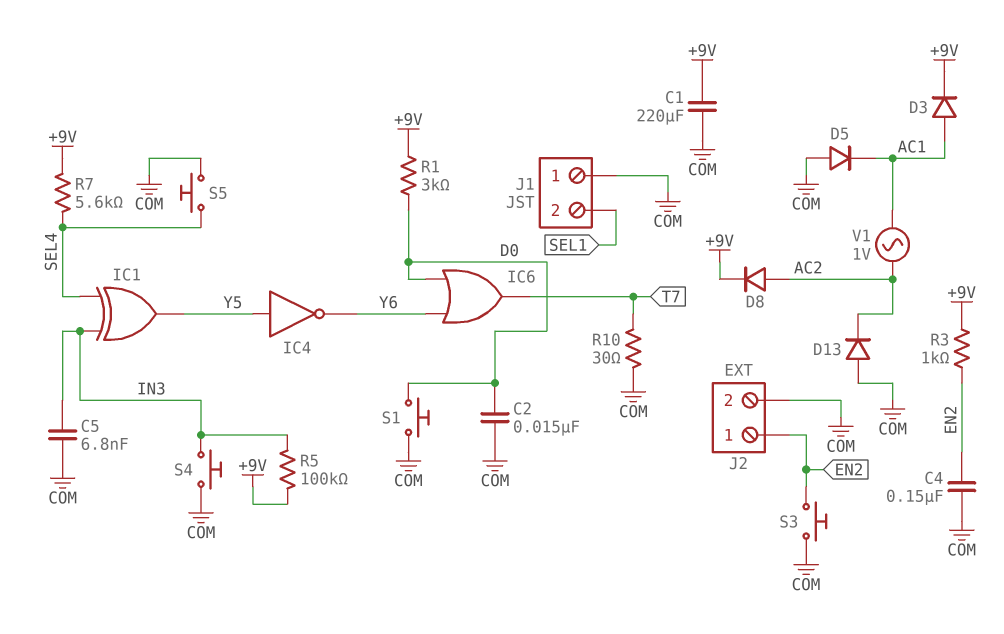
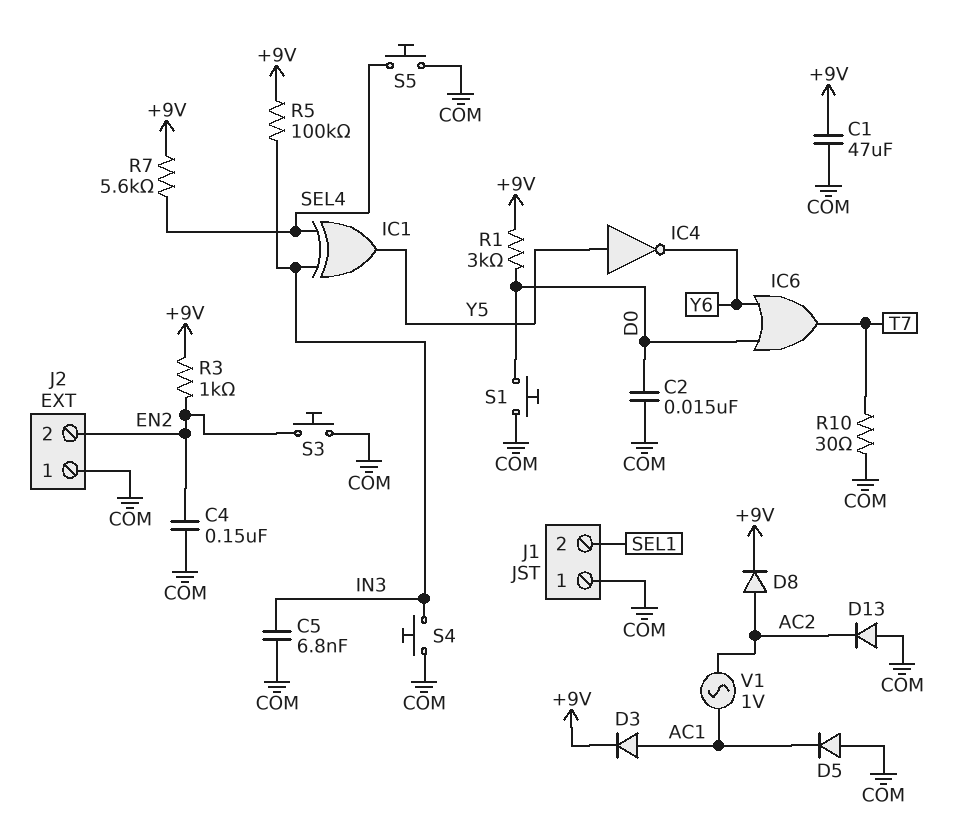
C1: 220uF (+9V, COM) -> 47uF (+9V, COM)
J2 pin 1: EN2 -> COM
J2 pin 2: COM -> EN2

